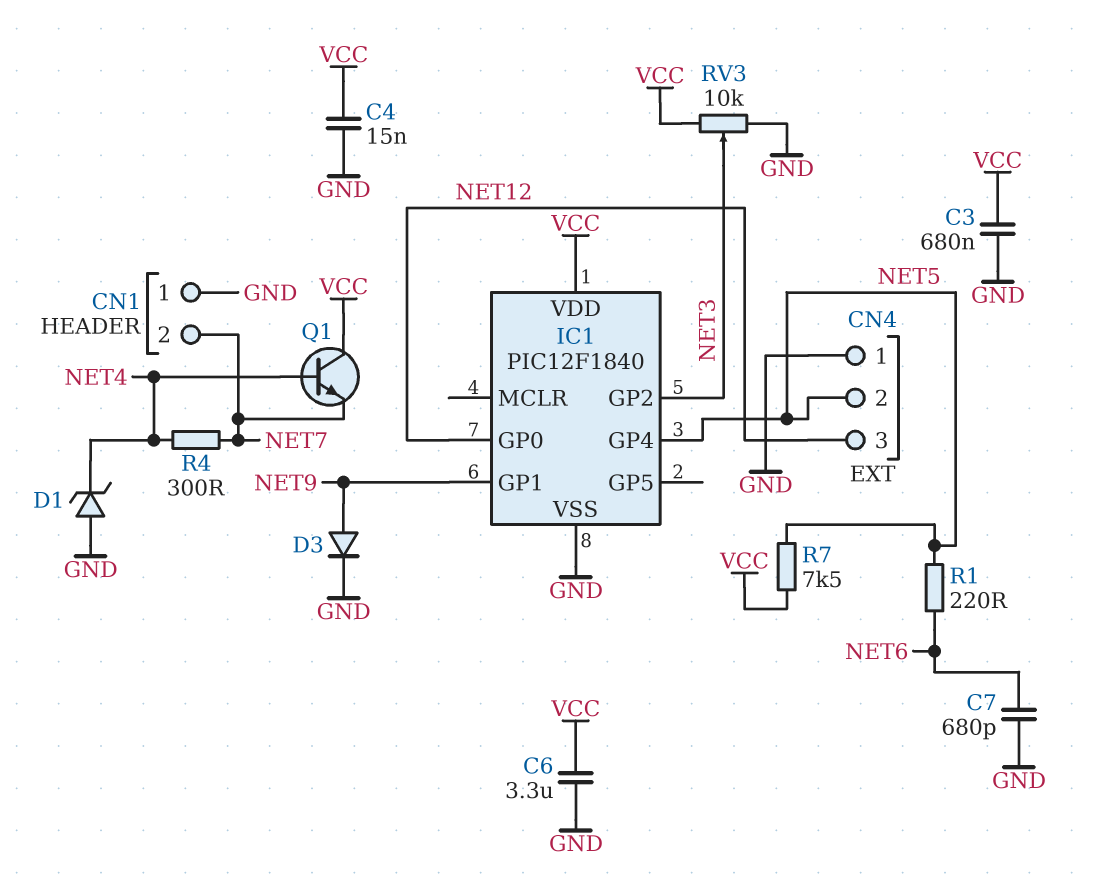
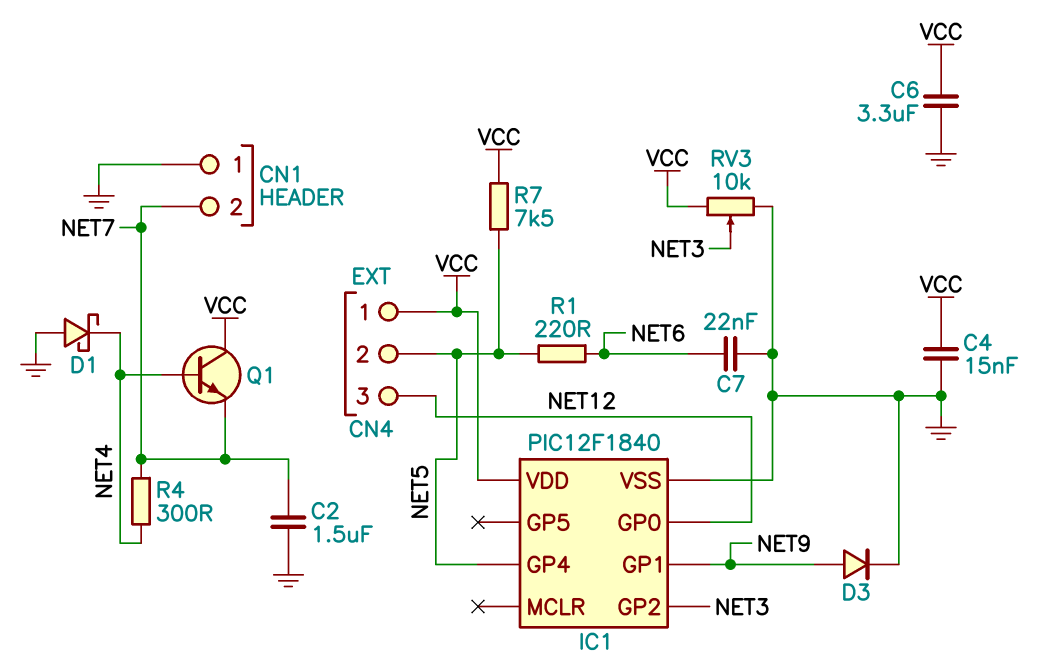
C2: none -> 1.5uF (GND, NET7)
C3: 680nF (GND, VCC) -> none
C7: 680pF (GND, NET6) -> 22nF (GND, NET6)
CN4 pin 1: GND -> VCC
D1: zener (A GND, K NET4) -> schottky (A GND, K NET4)

